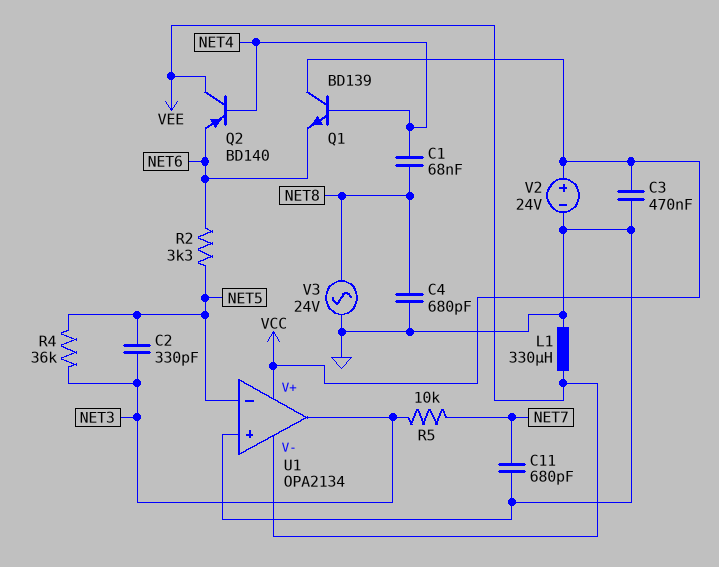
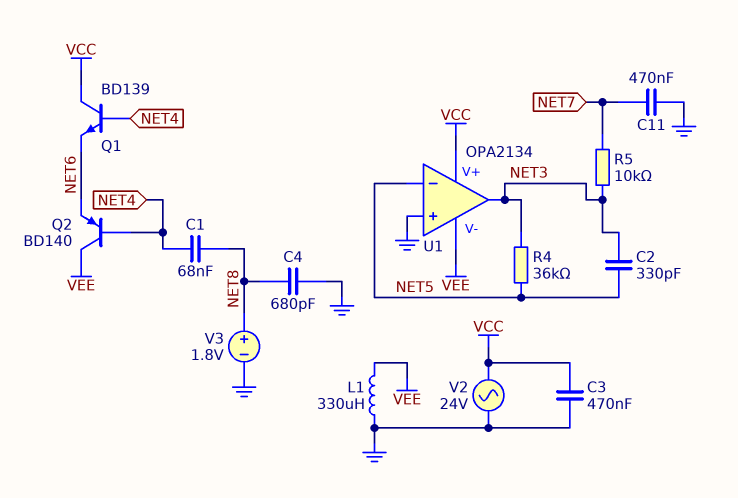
C11: 680pF (GND, NET7) -> 470nF (GND, NET7)
R2: 3.3k (NET5, NET6) -> none
V2: 24V (plus VCC, minus GND) -> AC 24V (GND, VCC)
V3: AC 24V (GND, NET8) -> 1.8V (plus NET8, minus GND)

